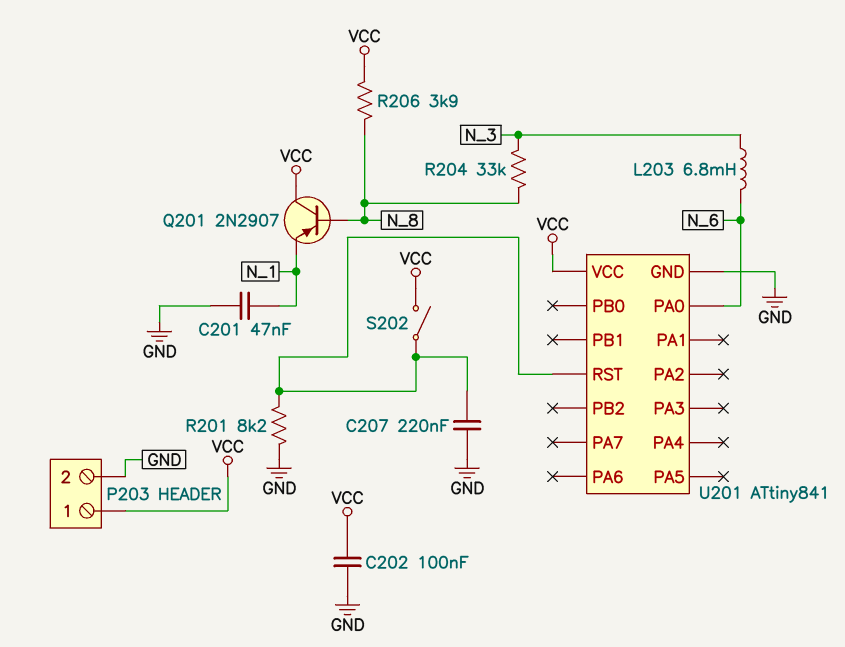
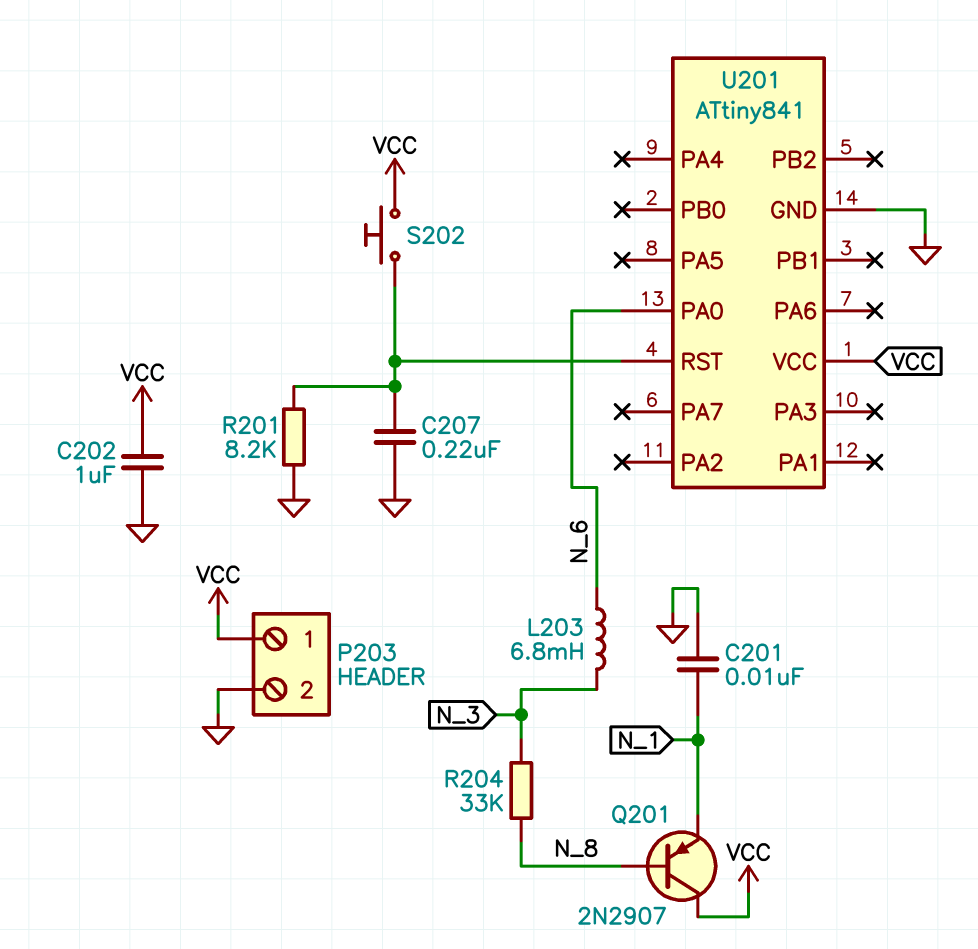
C201: 47nF (GND, N_1) -> 10nF (GND, N_1)
C202: 100nF (GND, VCC) -> 1uF (GND, VCC)
R206: 3.9k (N_8, VCC) -> none
S202: switch (U201/RST, VCC) -> button (U201/RST, VCC)

